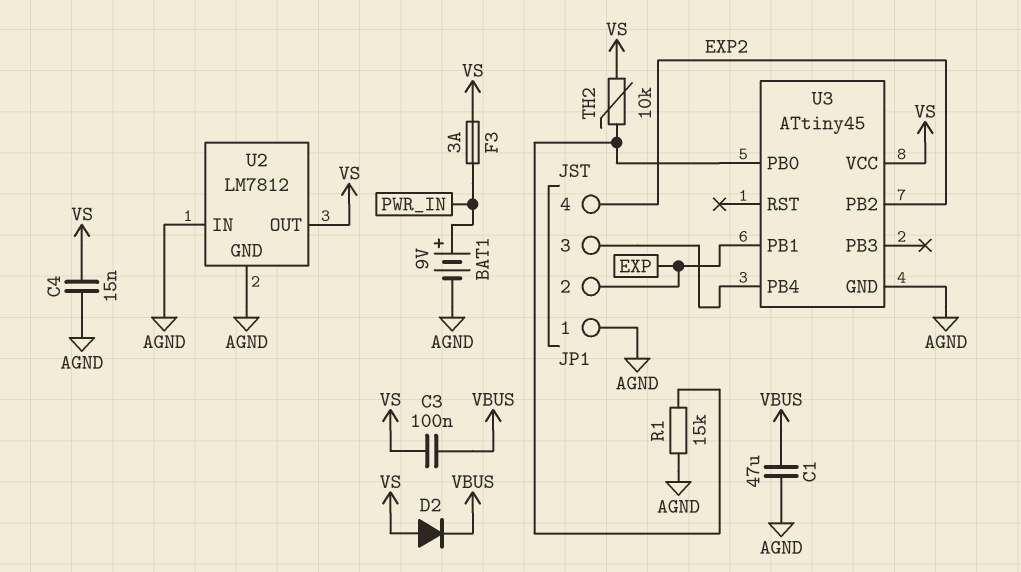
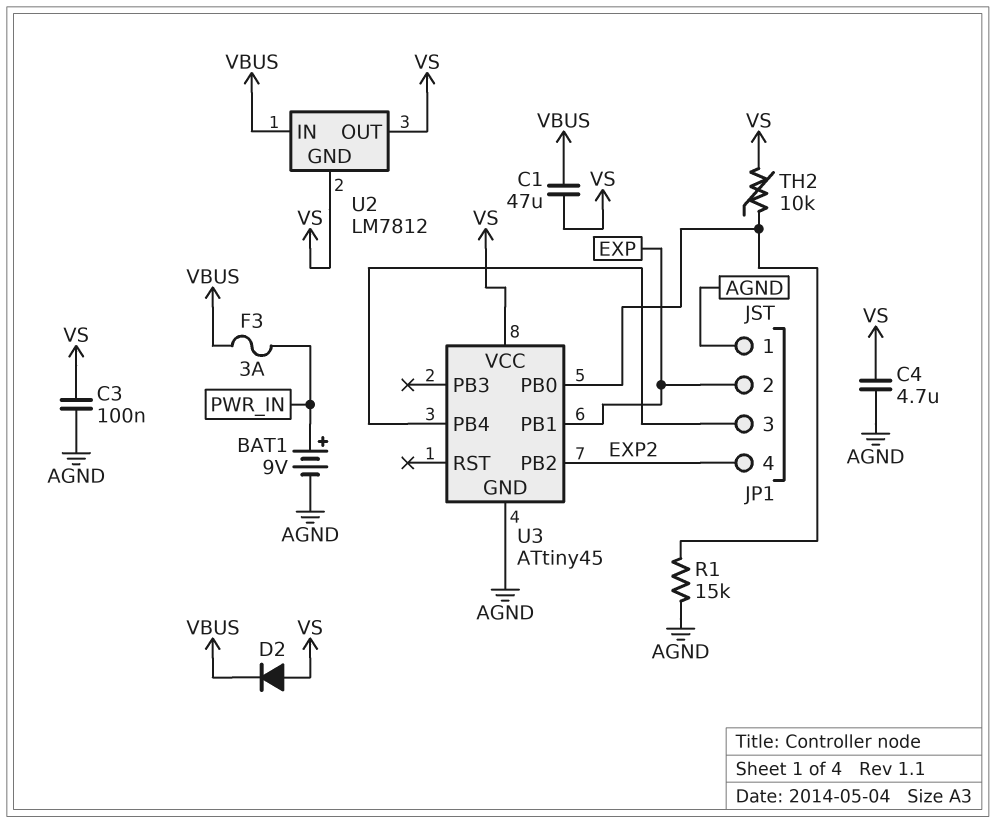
C1: 47uF (AGND, VBUS) -> 47uF (VBUS, VS)
C3: 100nF (VBUS, VS) -> 100nF (AGND, VS)
C4: 15nF (AGND, VS) -> 4.7uF (AGND, VS)
F3: 3A (PWR_IN, VS) -> 3A (PWR_IN, VBUS)
U2 pin GND: AGND -> VS
U2 pin IN: AGND -> VBUS

